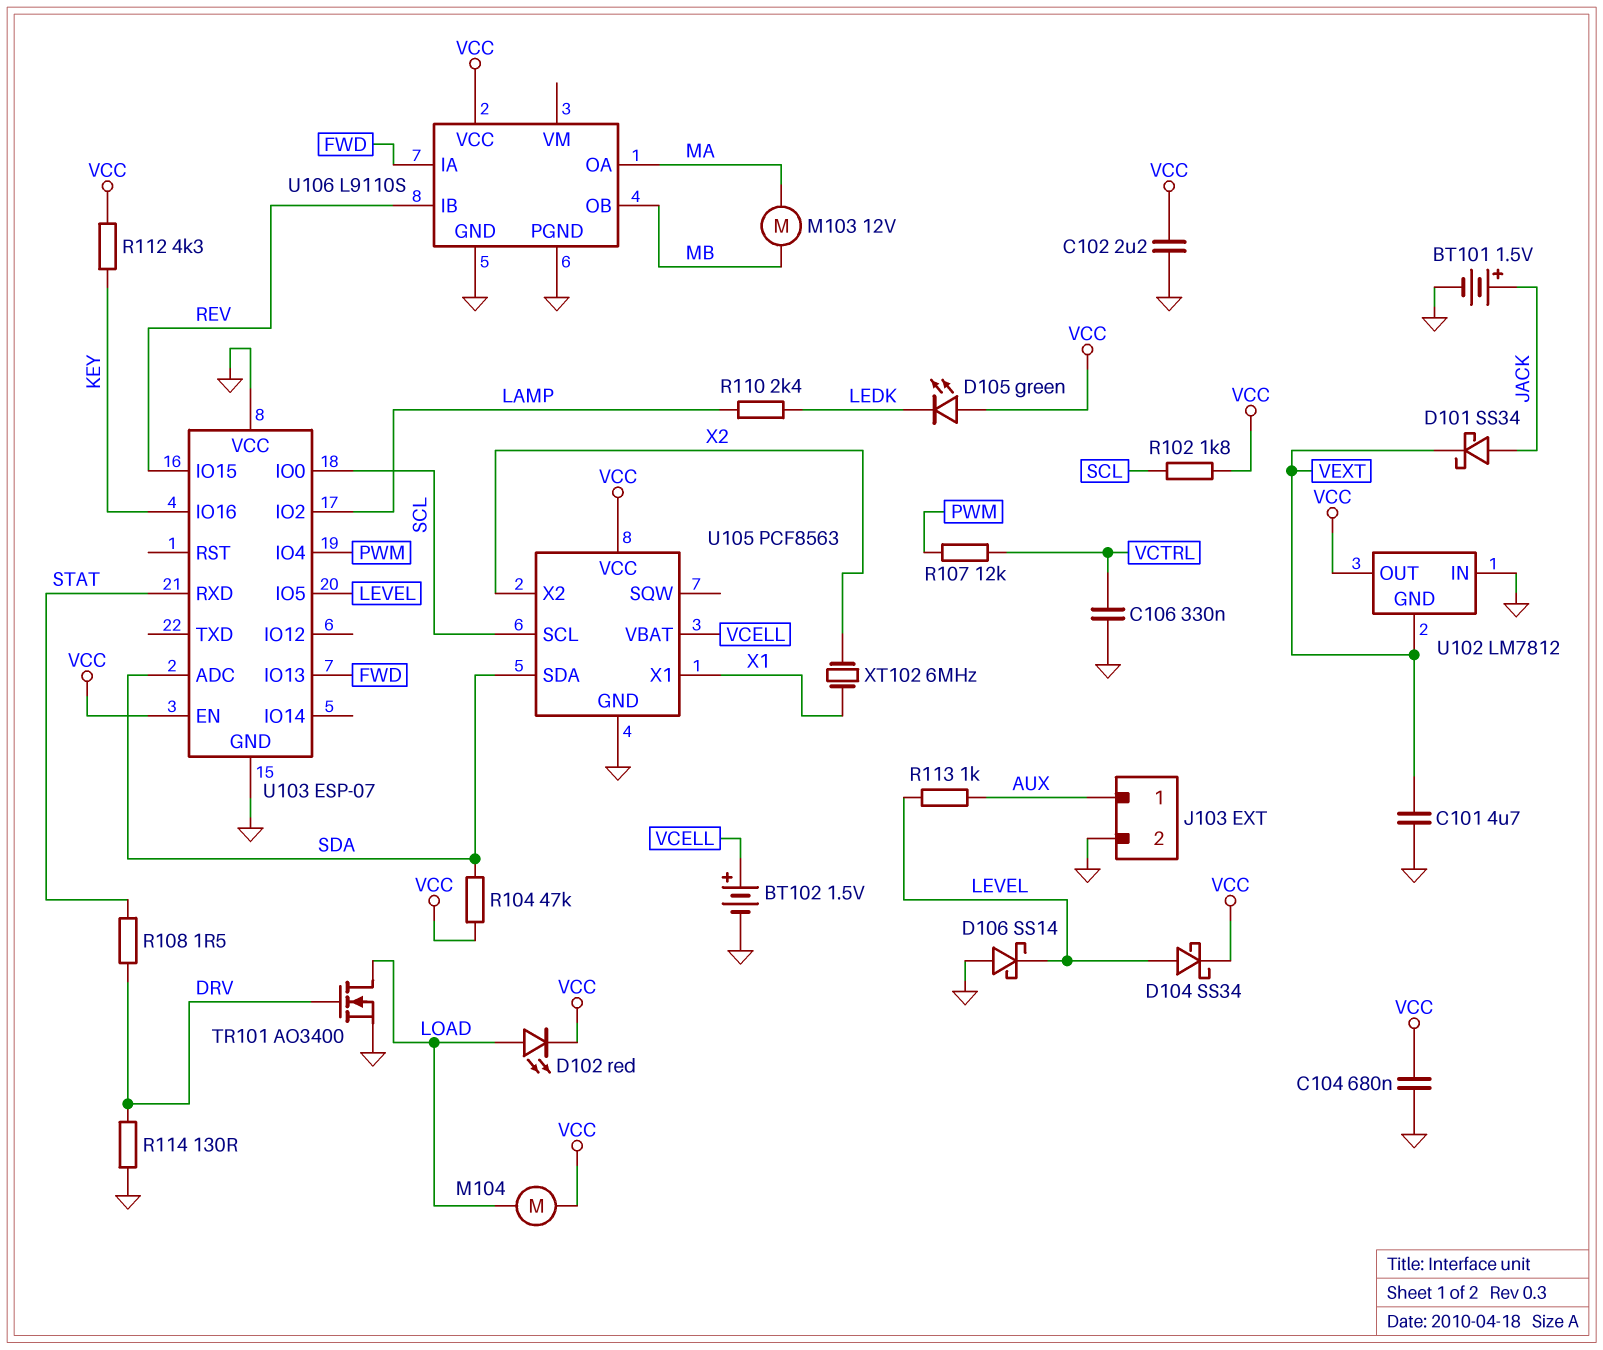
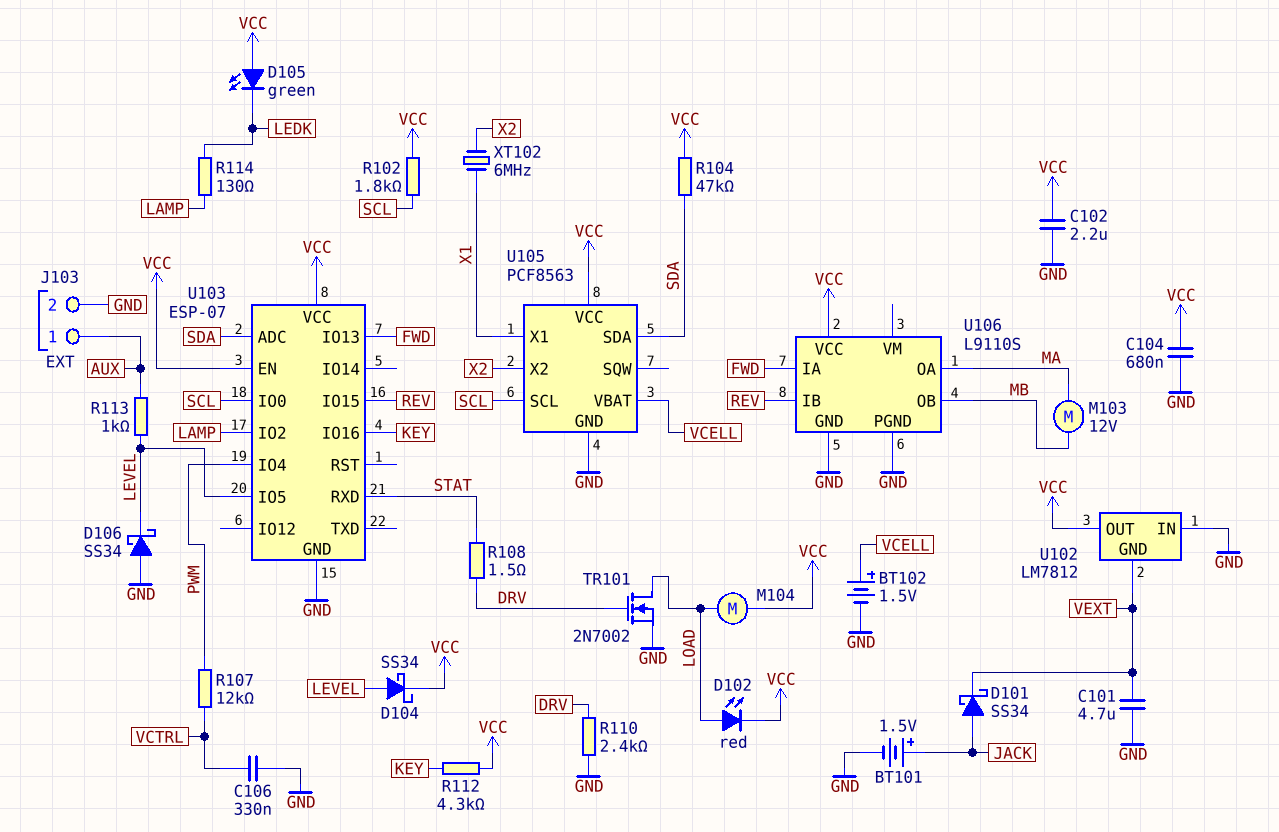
D106: schottky SS14 (A GND, K LEVEL) -> schottky SS34 (A GND, K LEVEL)
R110: 2.4k (LAMP, LEDK) -> 2.4k (DRV, GND)
R114: 130 (DRV, GND) -> 130 (LAMP, LEDK)
TR101: NMOS AO3400 (G DRV, D LOAD, S GND) -> NMOS 2N7002 (G DRV, D LOAD, S GND)
U103 pin VCC: GND -> VCC

